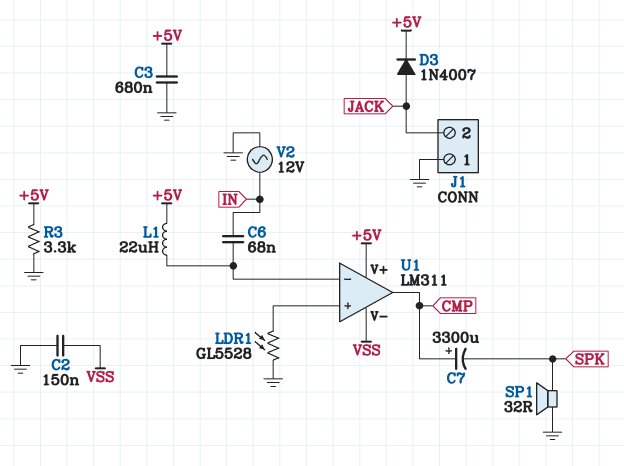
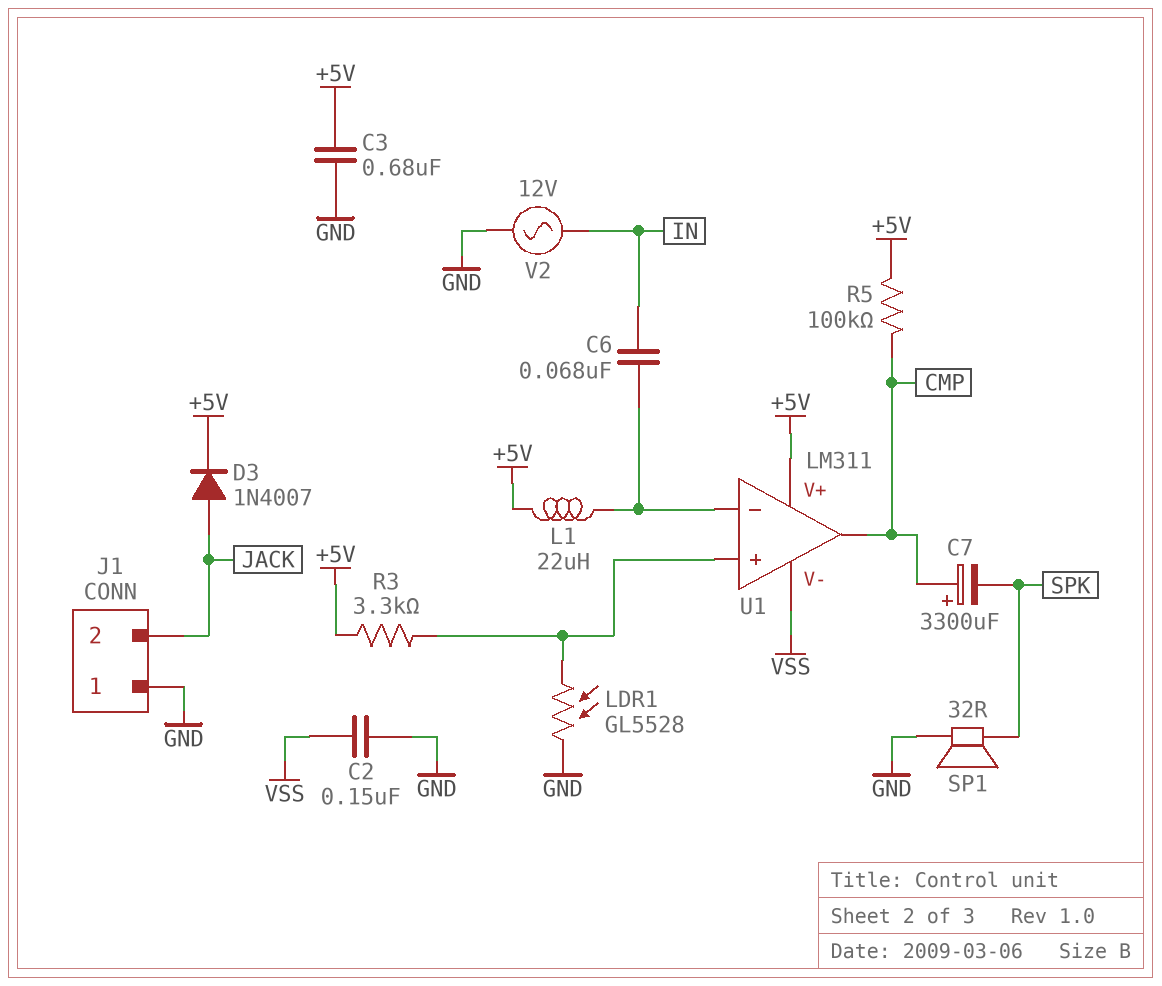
R3: 3.3k (+5V, GND) -> 3.3k (+5V, U1/in+)
R5: none -> 100k (+5V, CMP)

